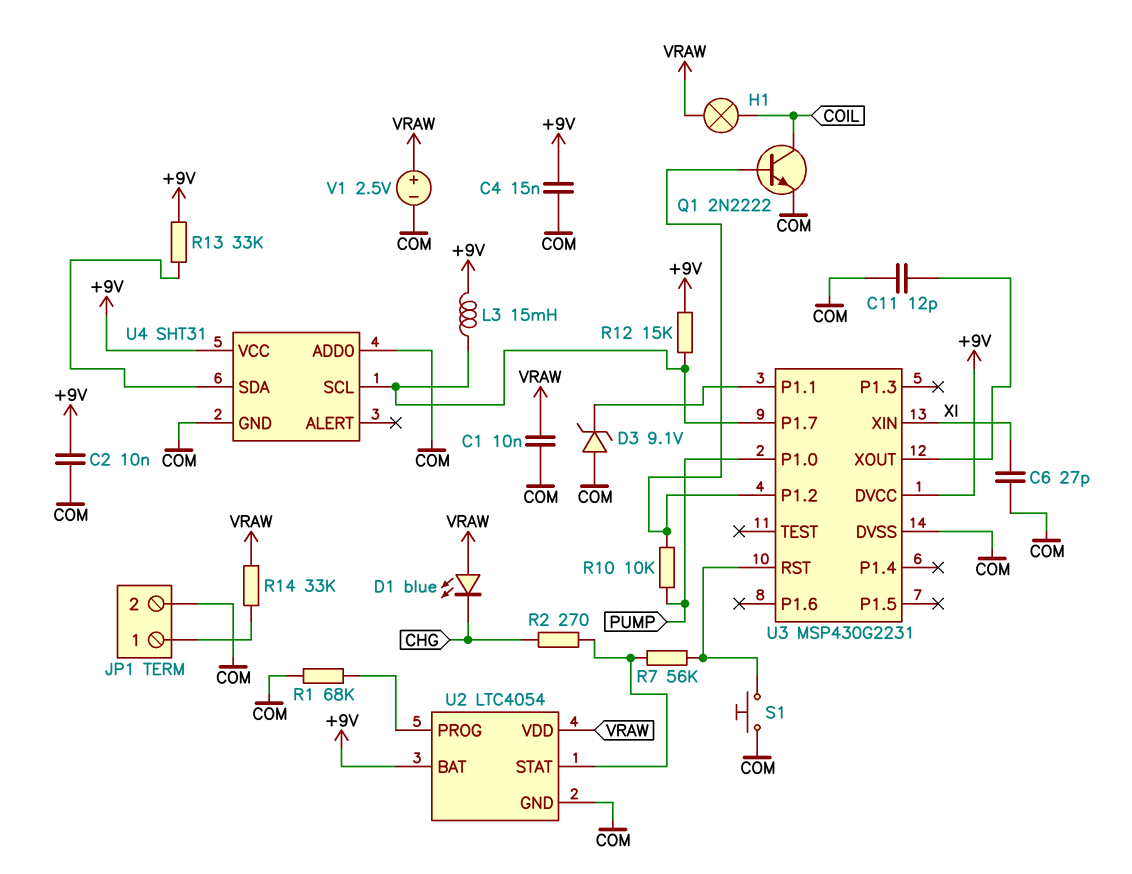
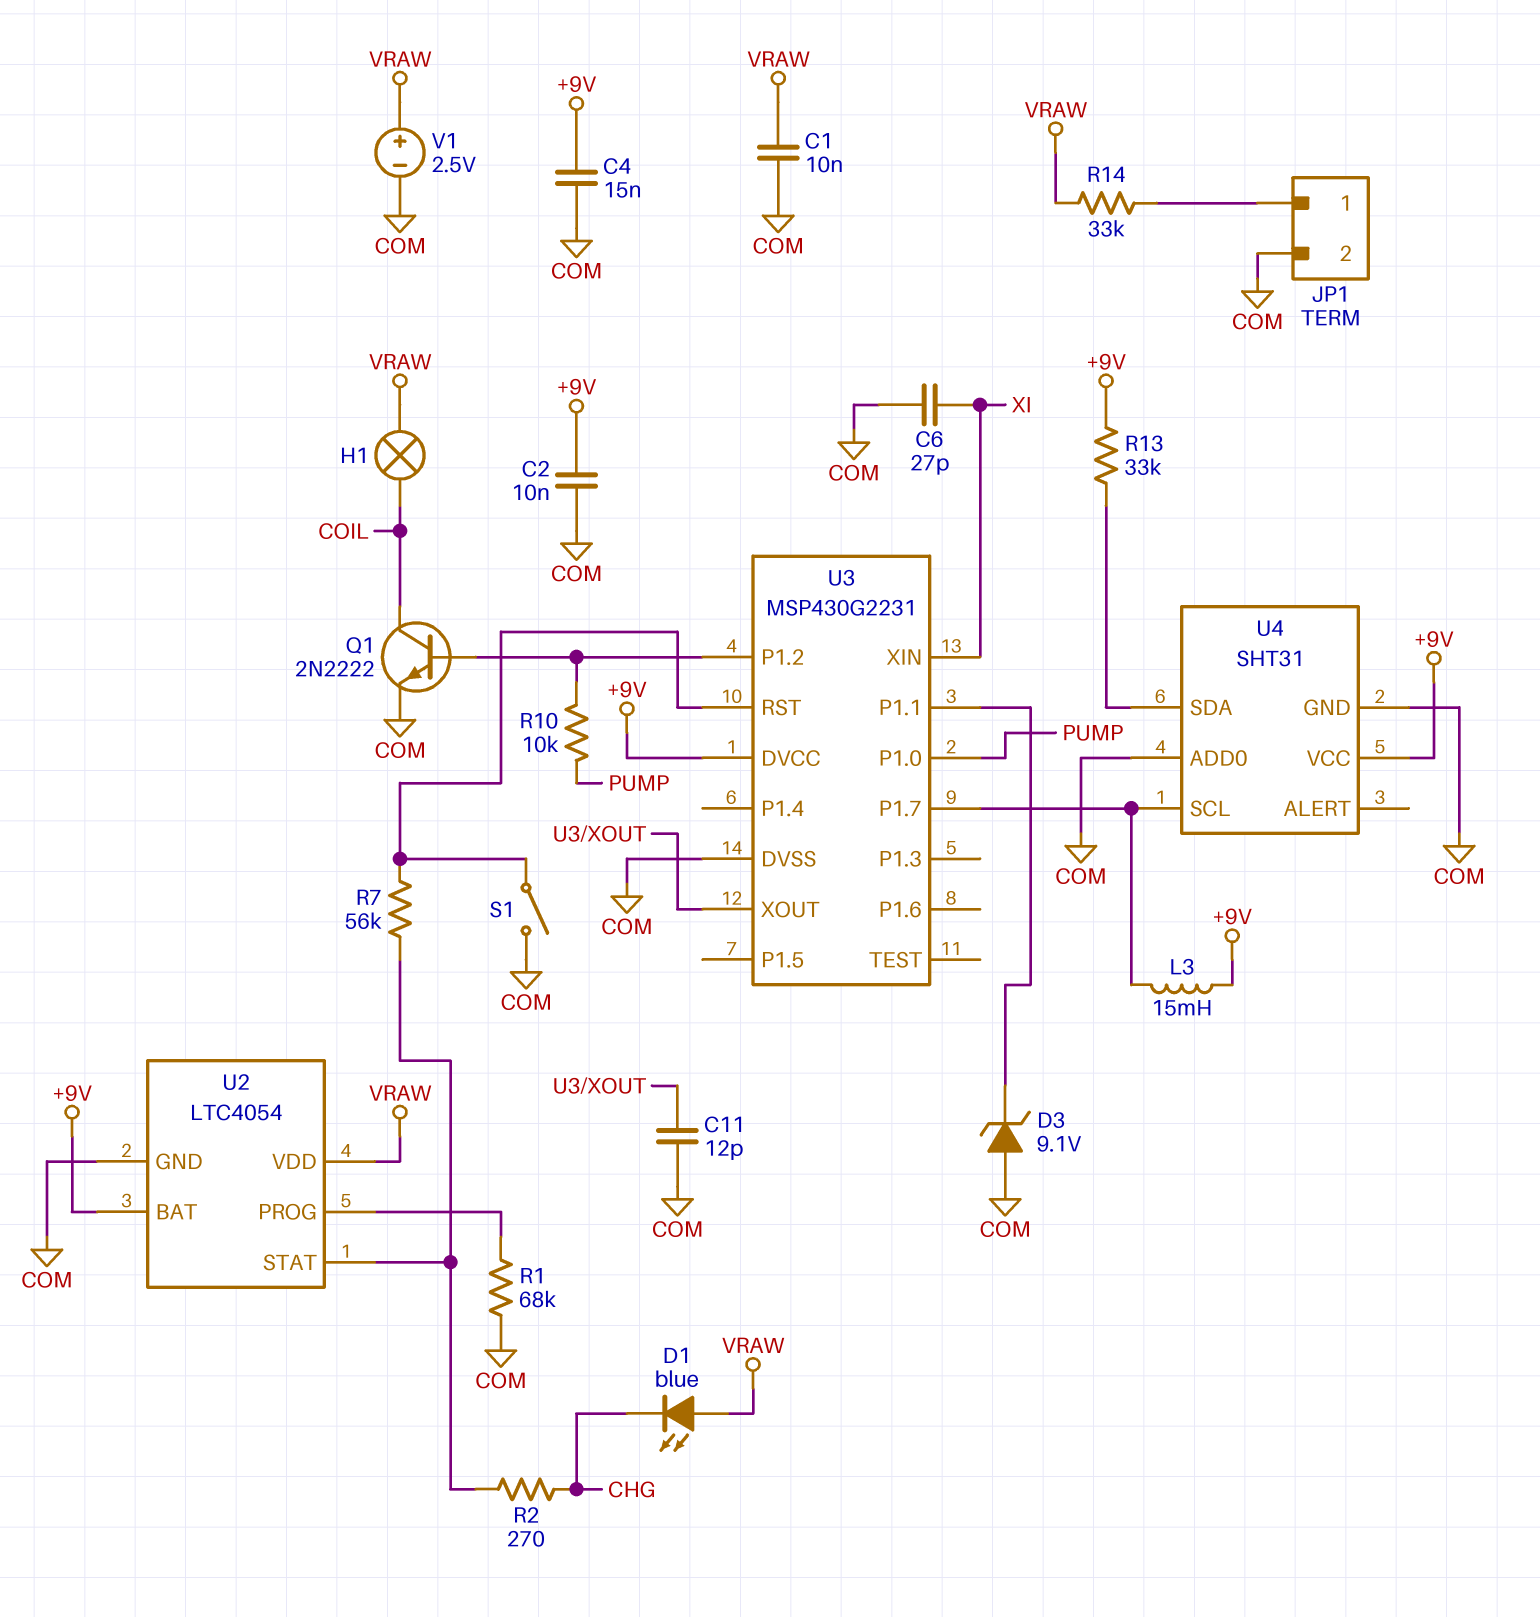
R12: 15k (+9V, U3/P1.7) -> none
S1: button (COM, U3/RST) -> switch (COM, U3/RST)

